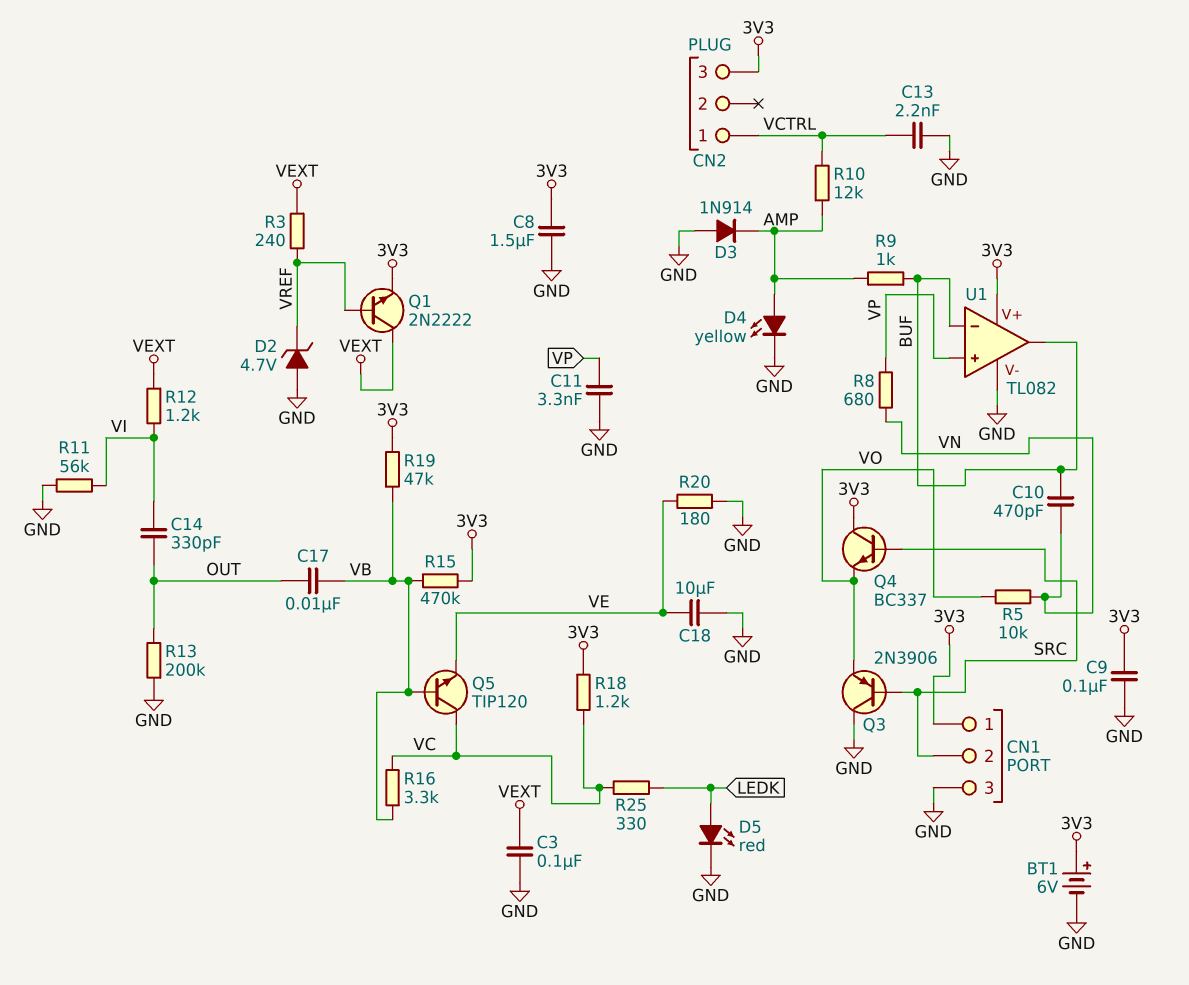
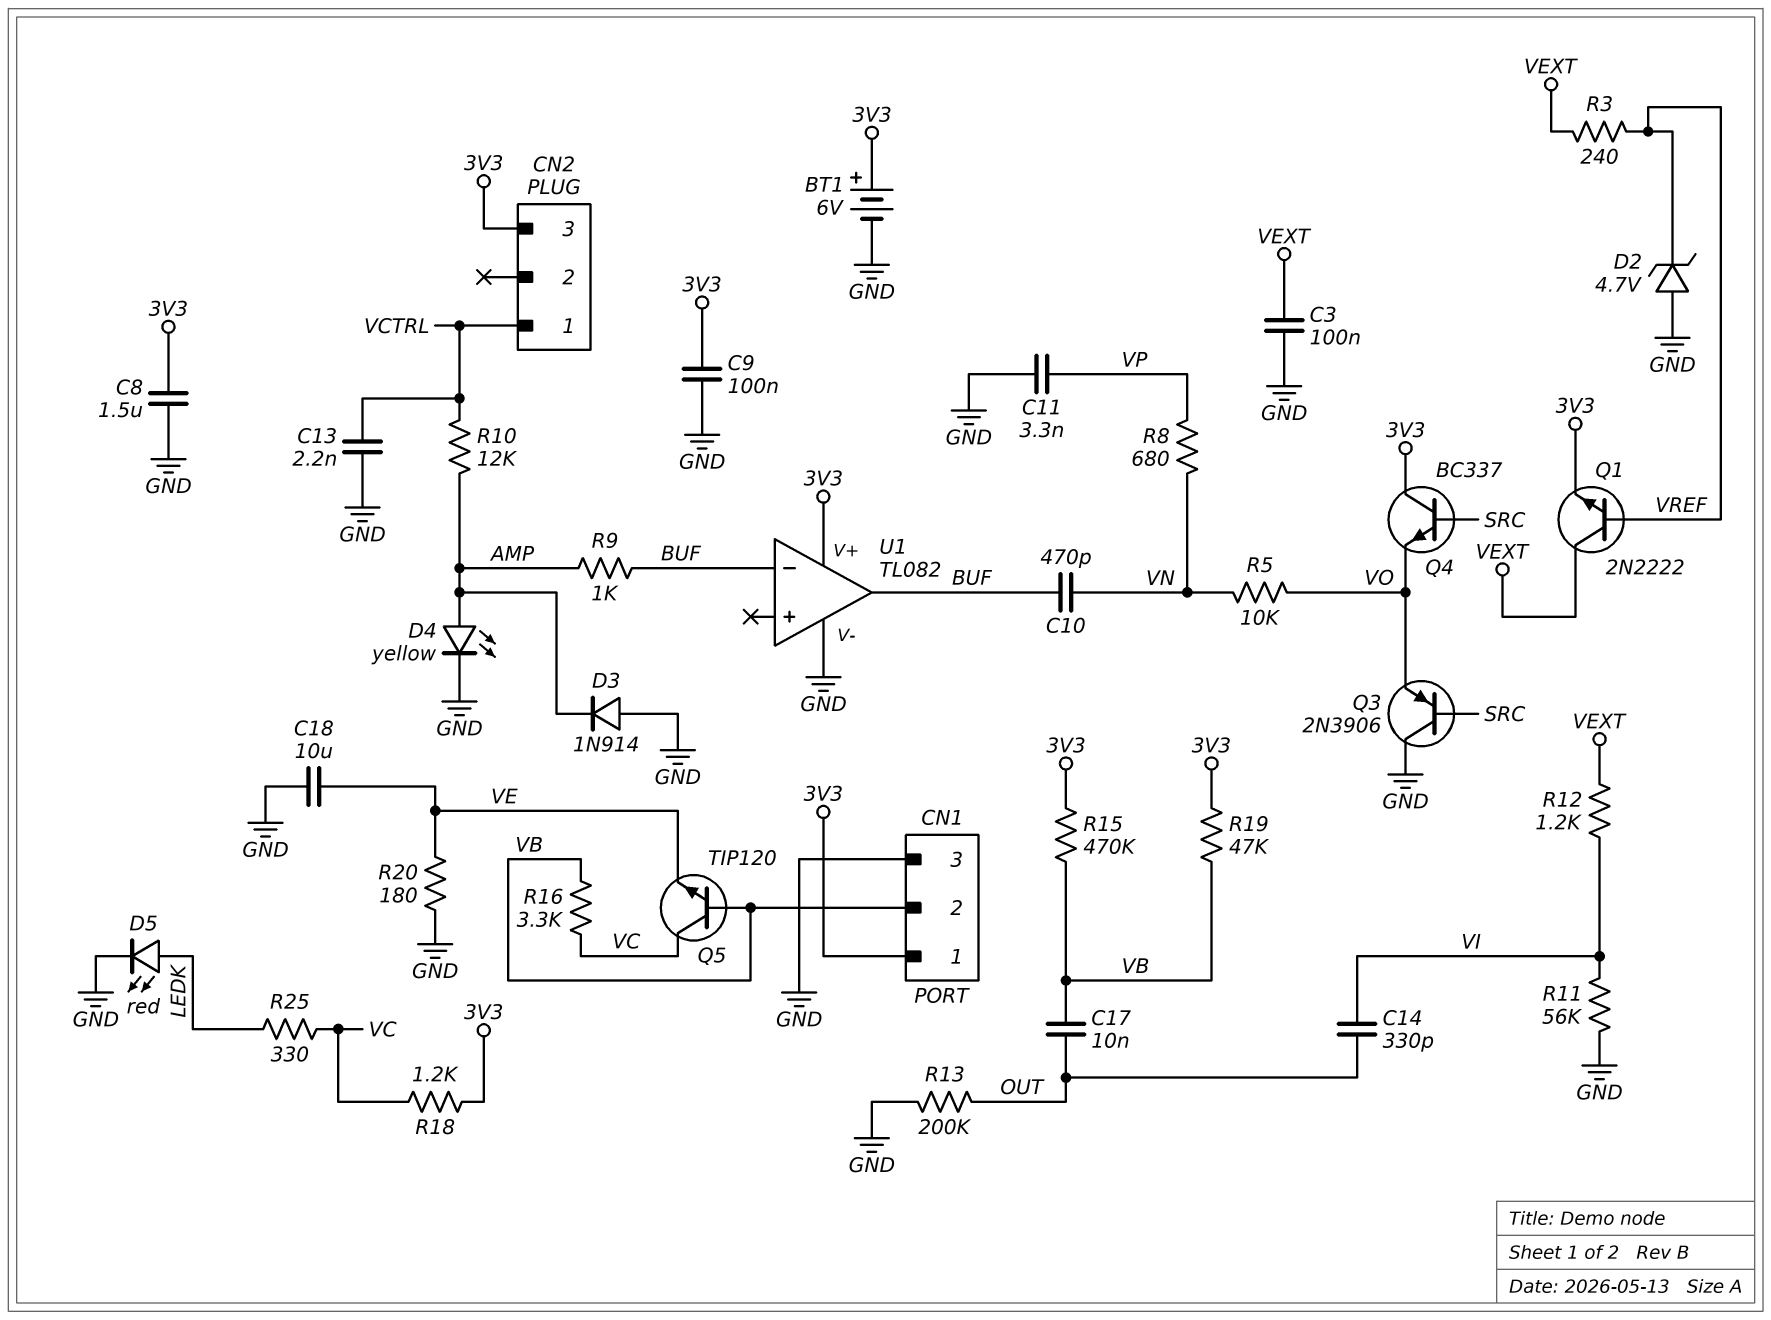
CN1 pin 2: SRC -> VB
U1 pin in+: VP -> none

